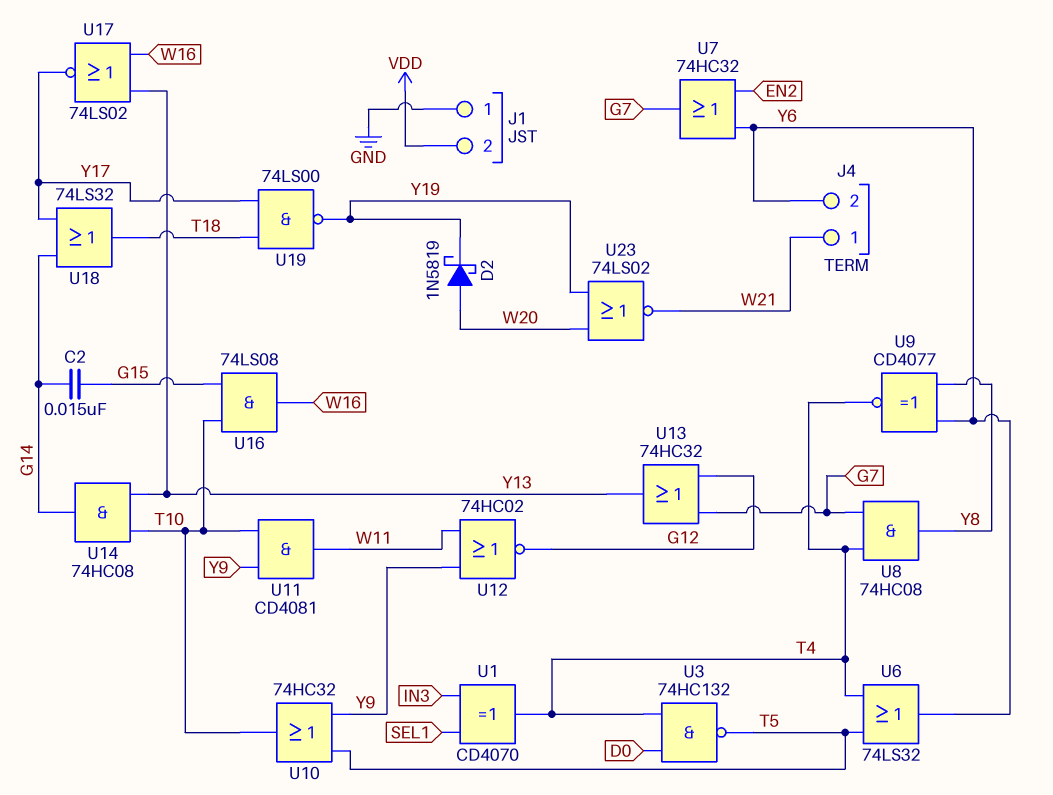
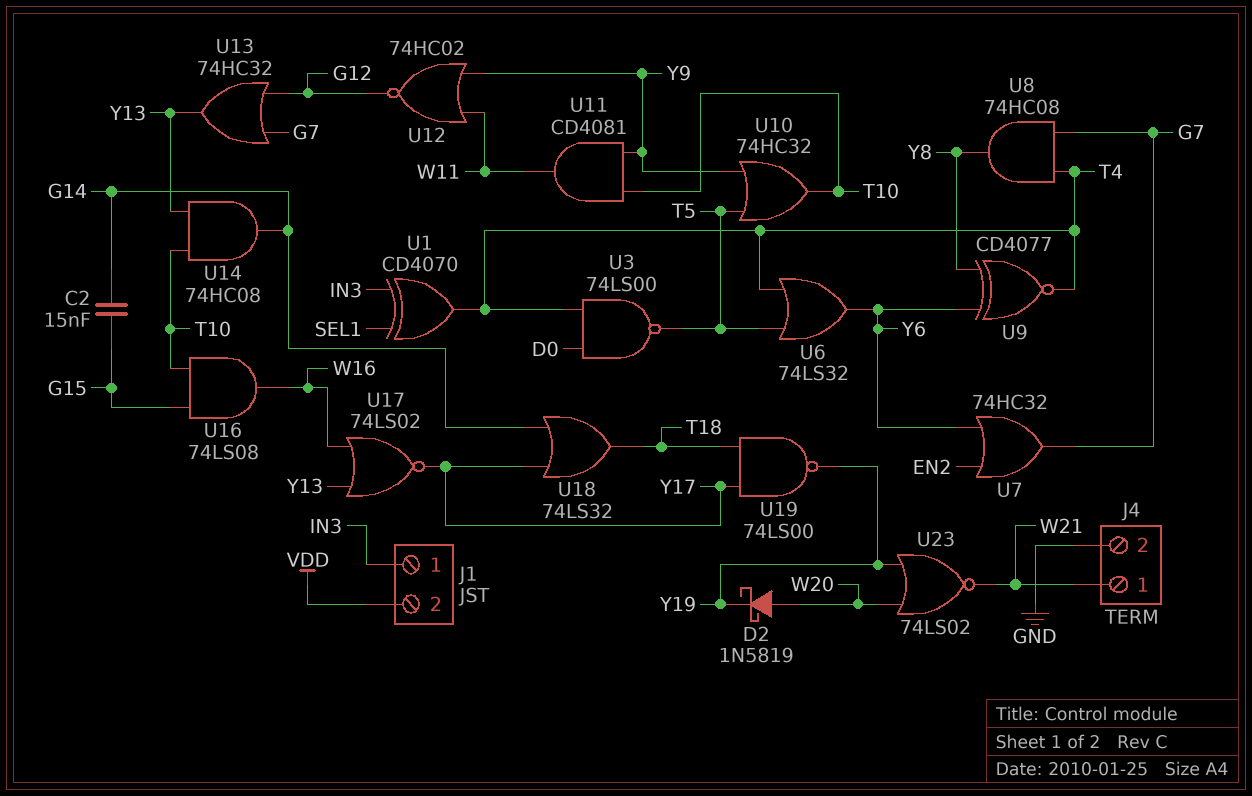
J1 pin 1: GND -> IN3
J4 pin 2: Y6 -> GND
U3: NAND 74HC132 (in D0, in T4, out T5) -> NAND 74LS00 (in D0, in T4, out T5)

